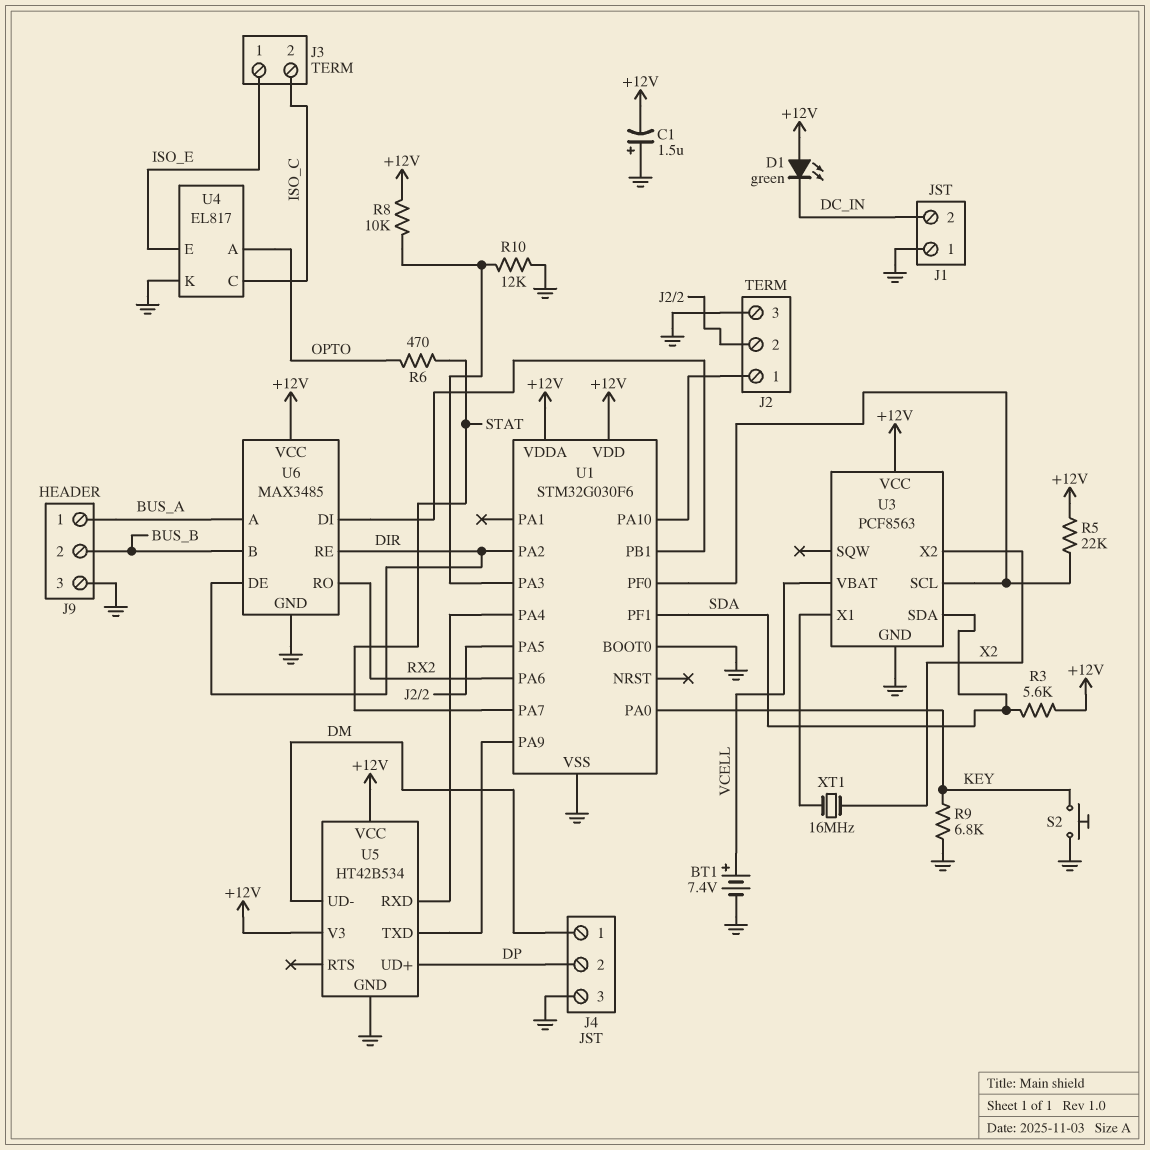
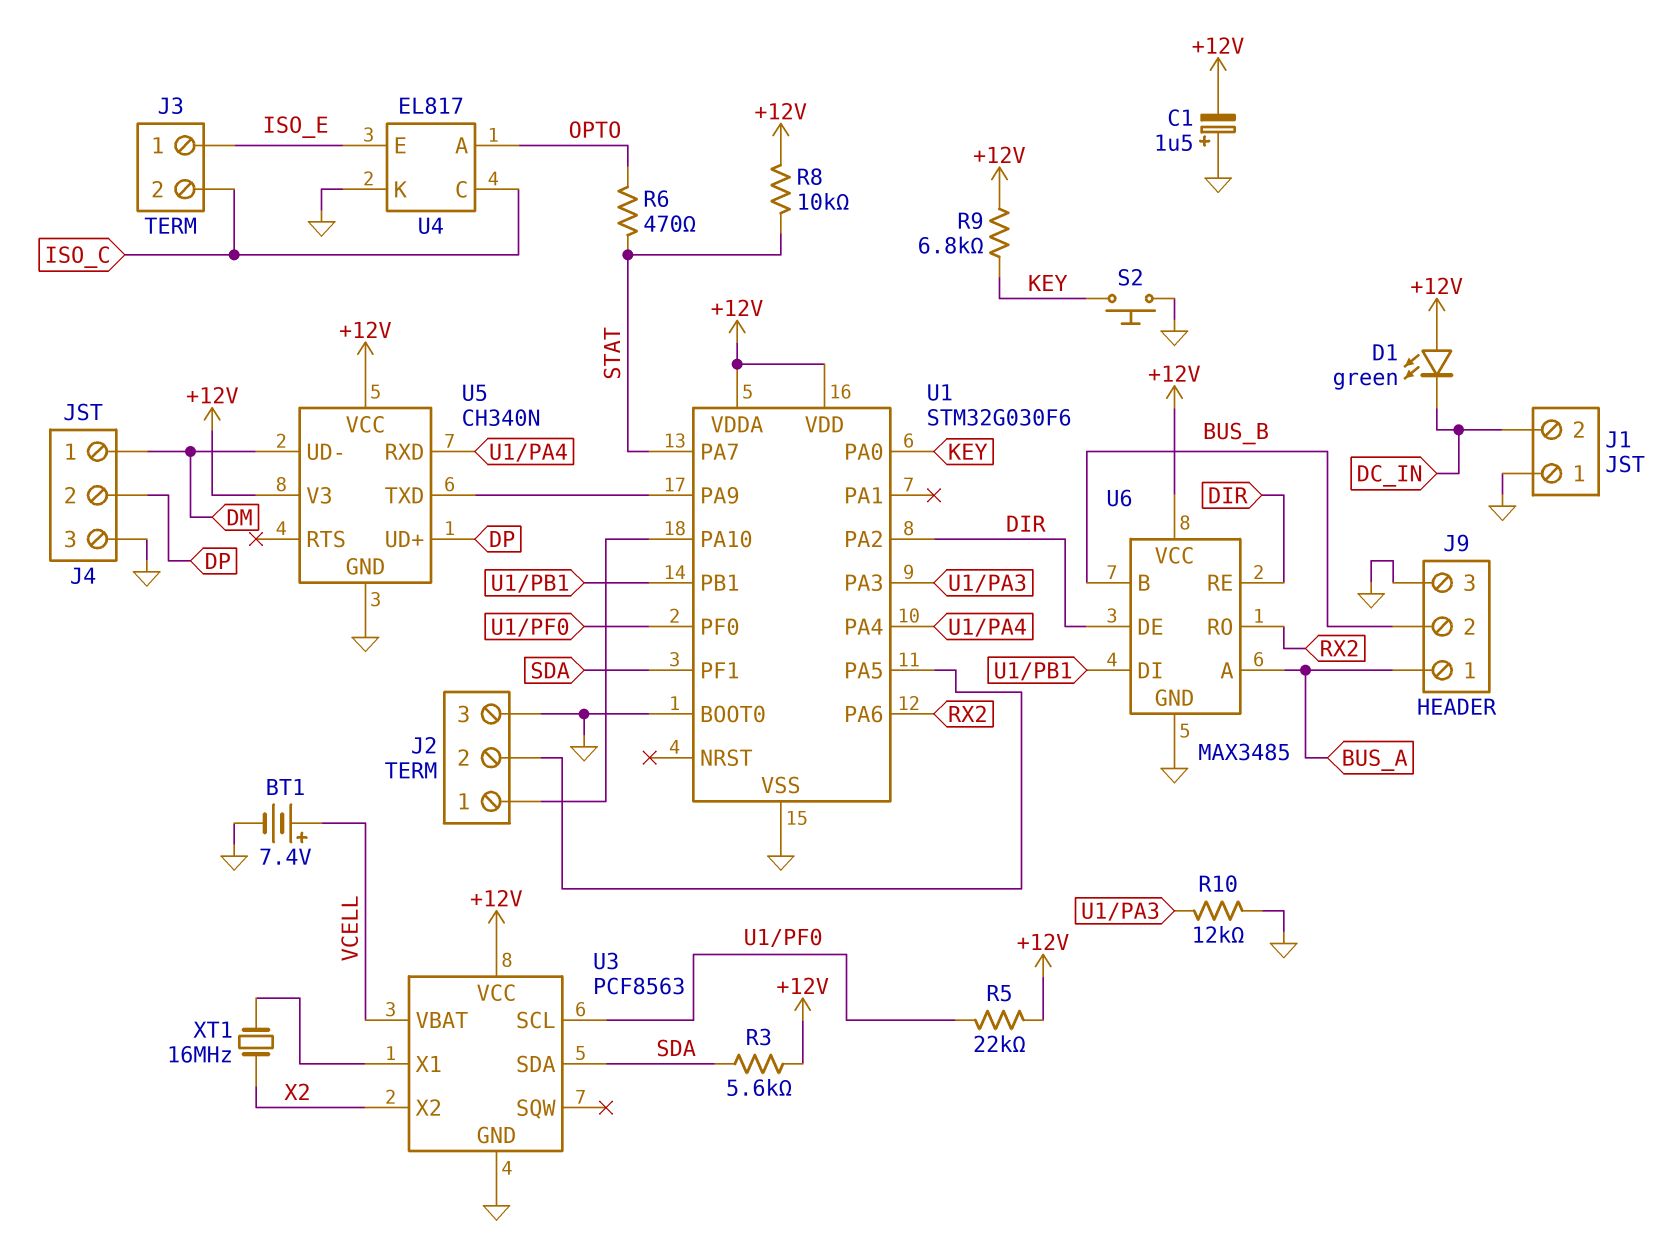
R8: 10k (+12V, U1/PA3) -> 10k (+12V, STAT)
R9: 6.8k (GND, KEY) -> 6.8k (+12V, KEY)
U5: HT42B534 -> CH340N

